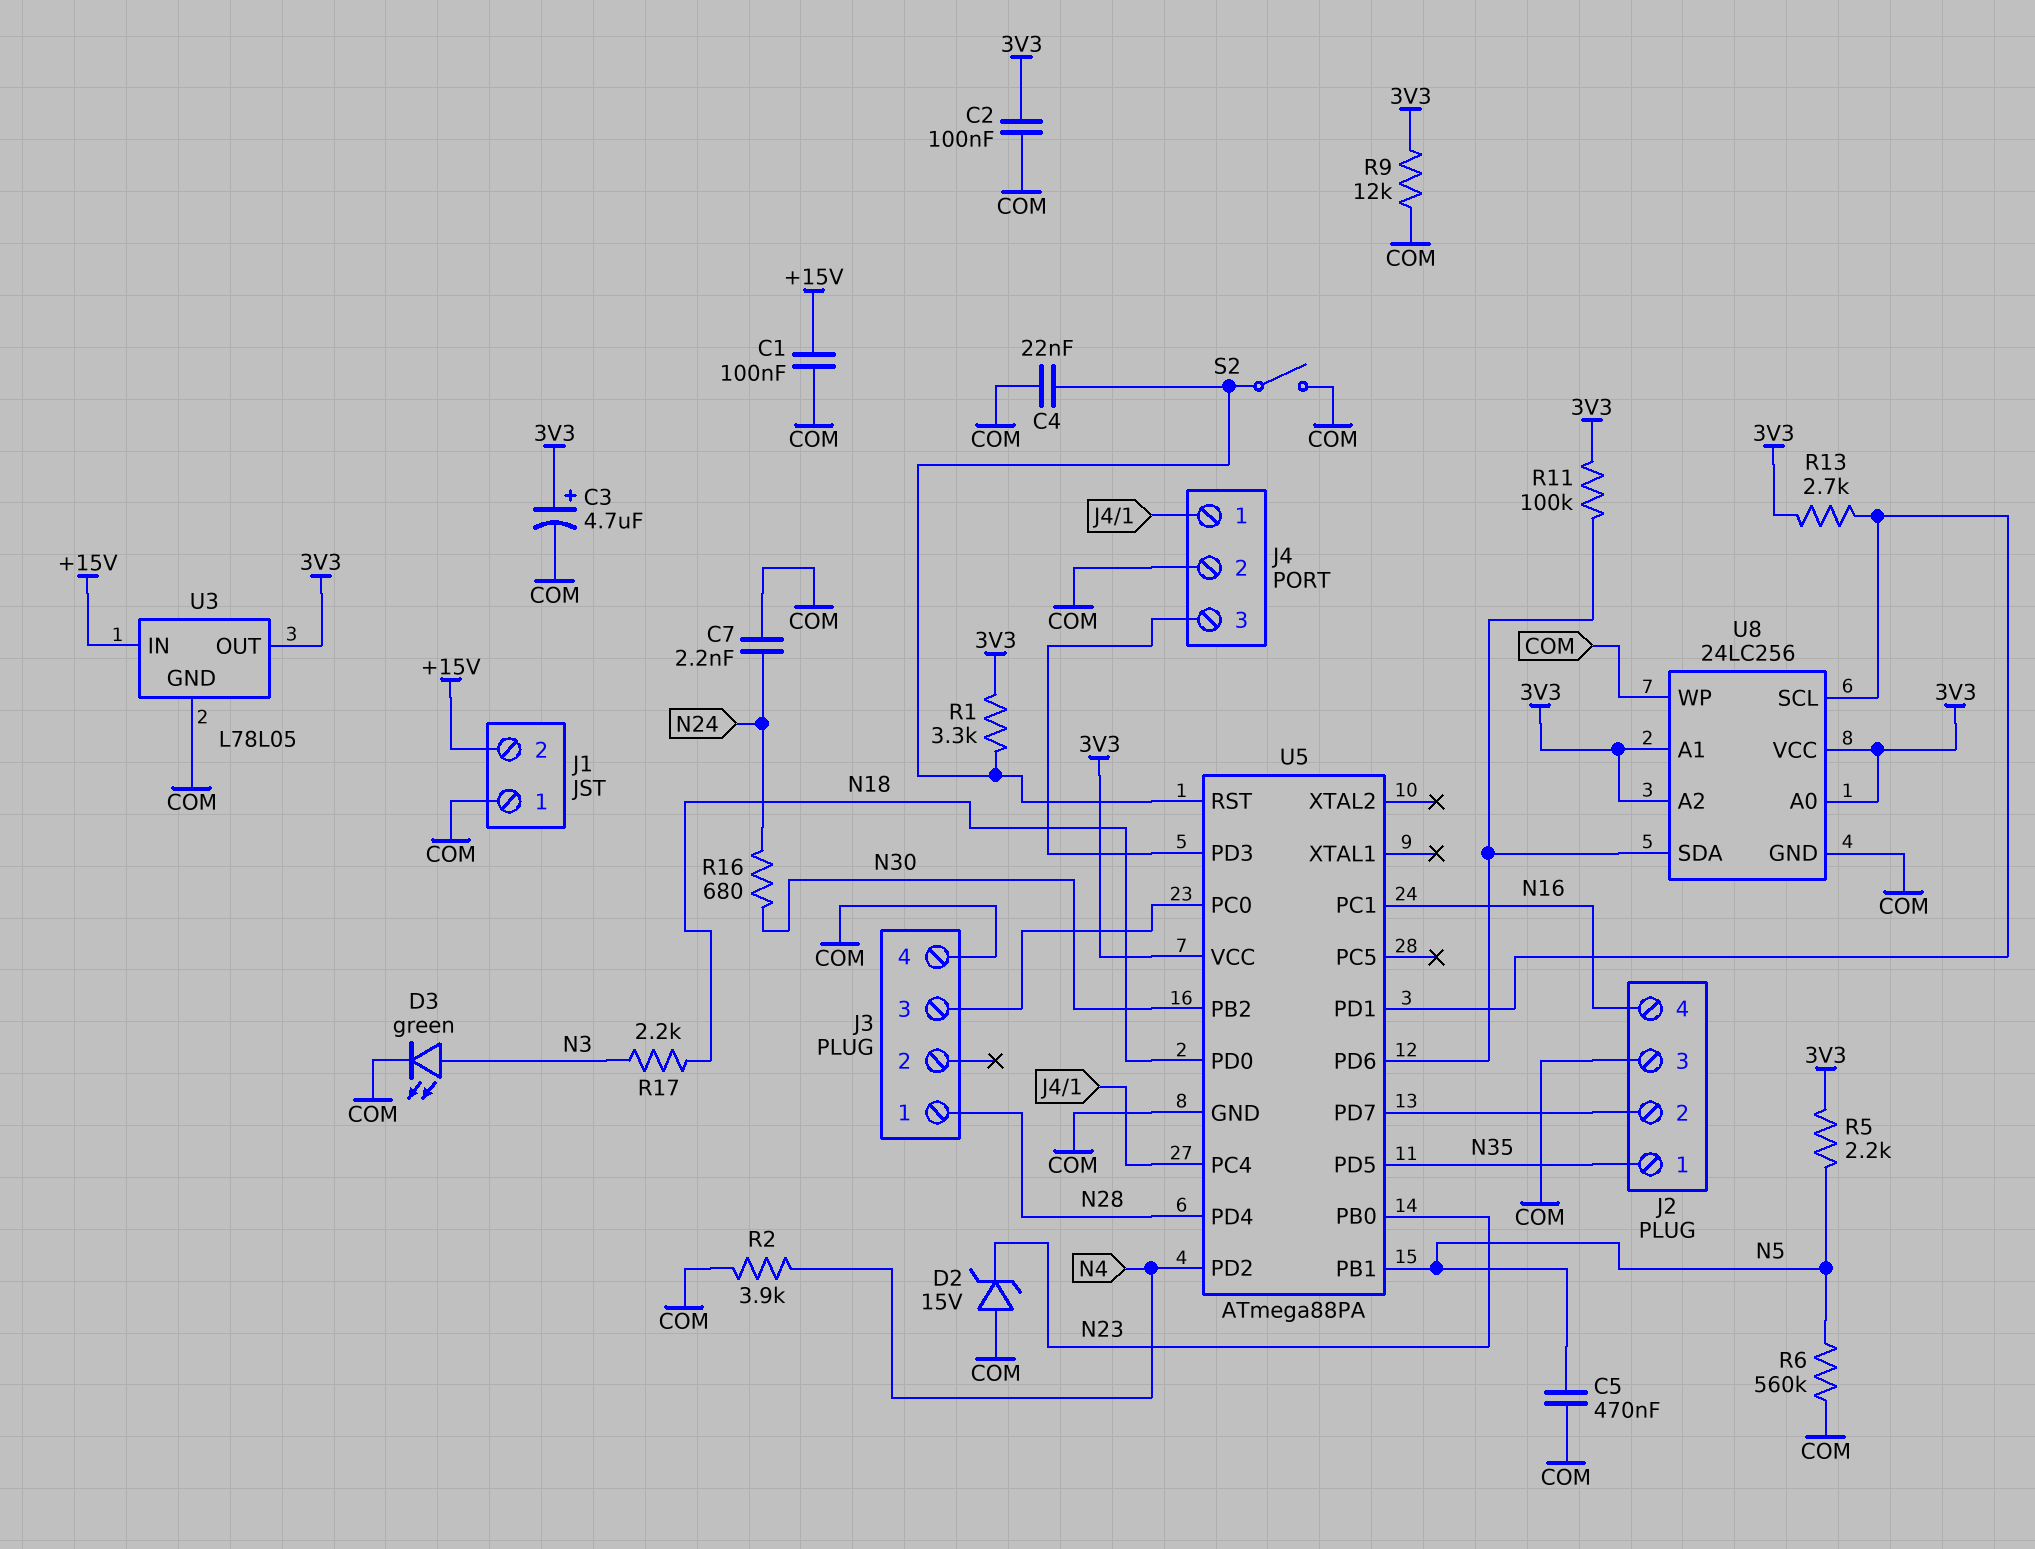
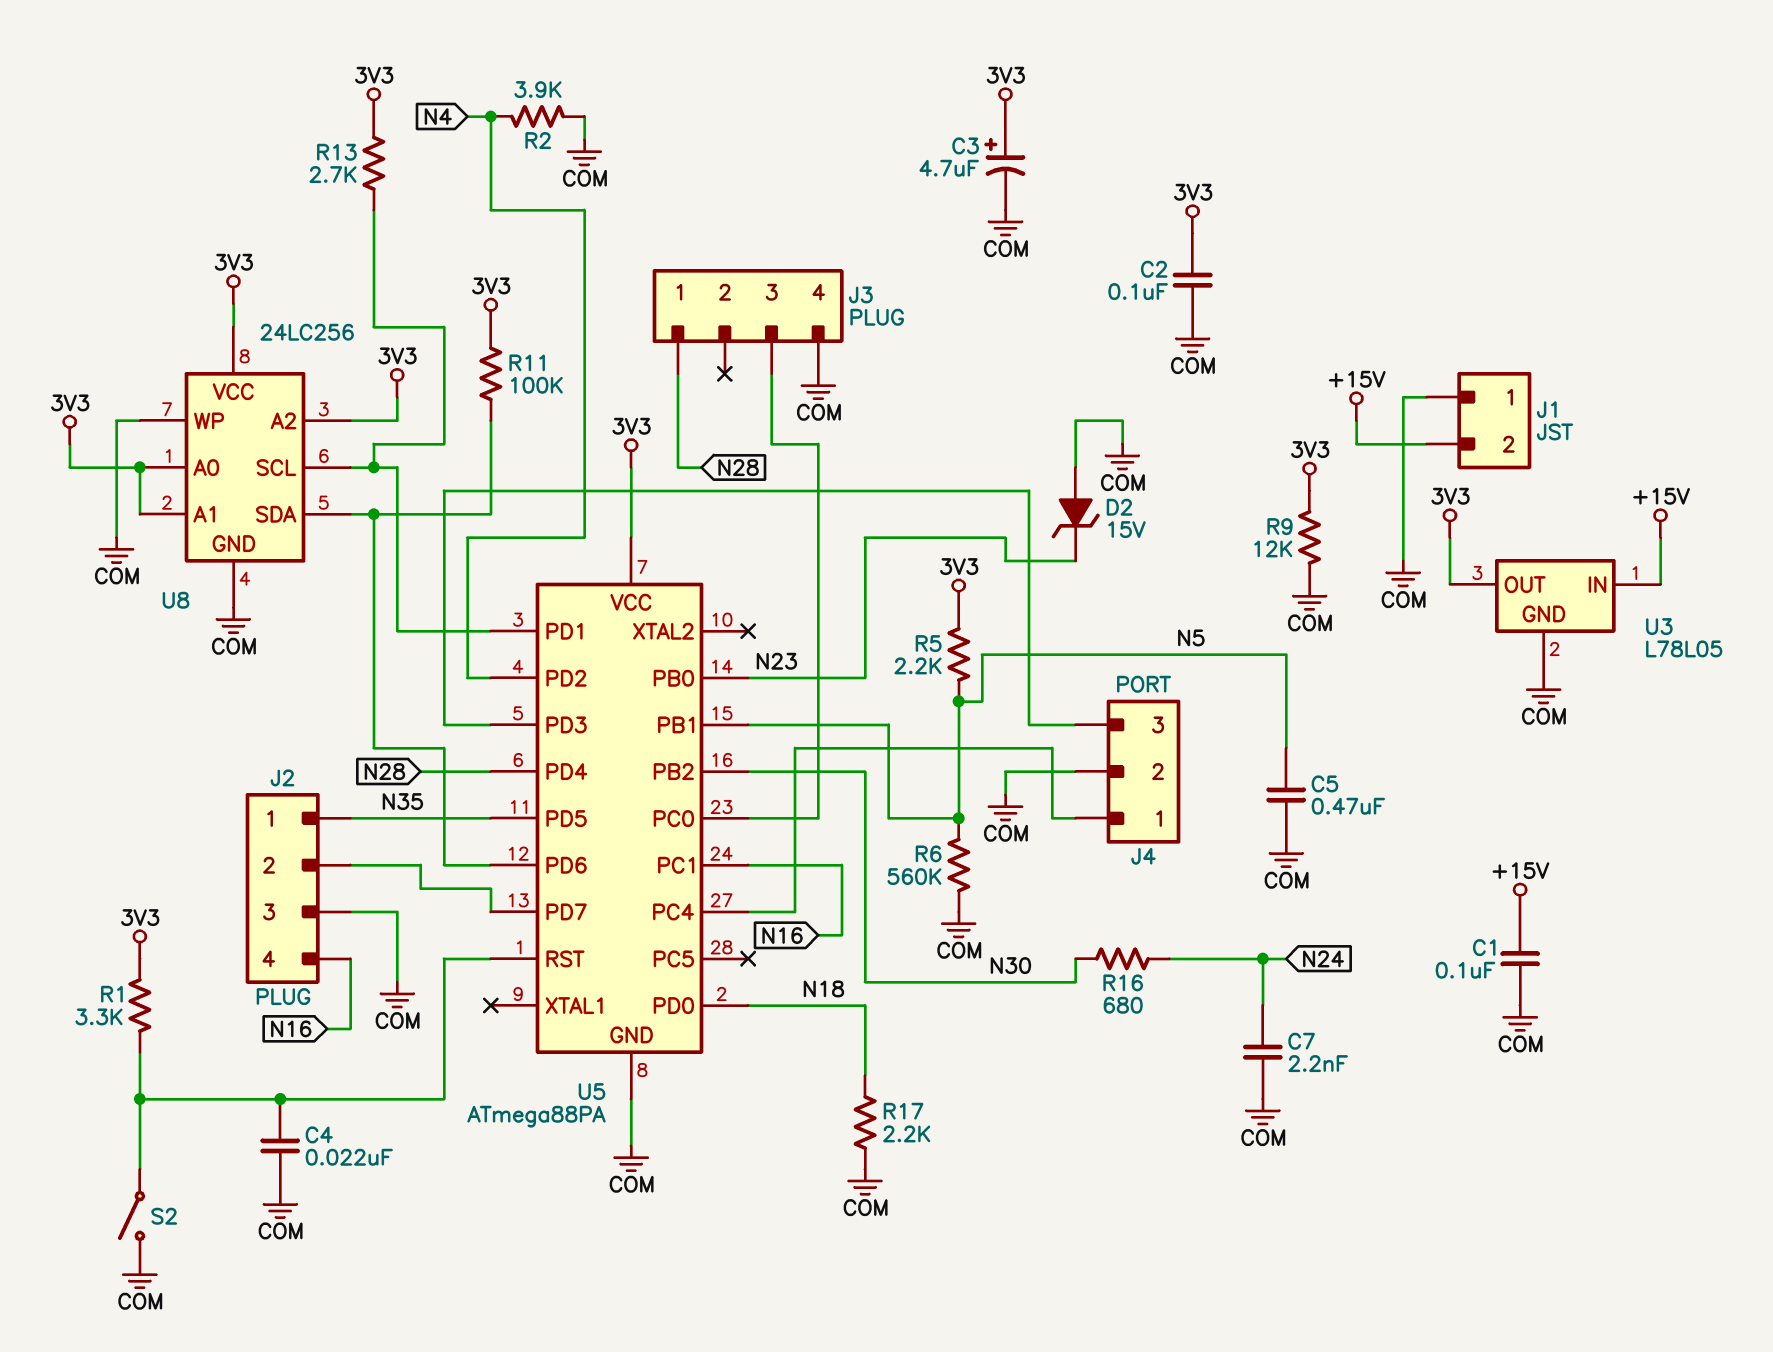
D3: LED green (A N3, K COM) -> none
R17: 2.2k (N3, N18) -> 2.2k (COM, N18)

